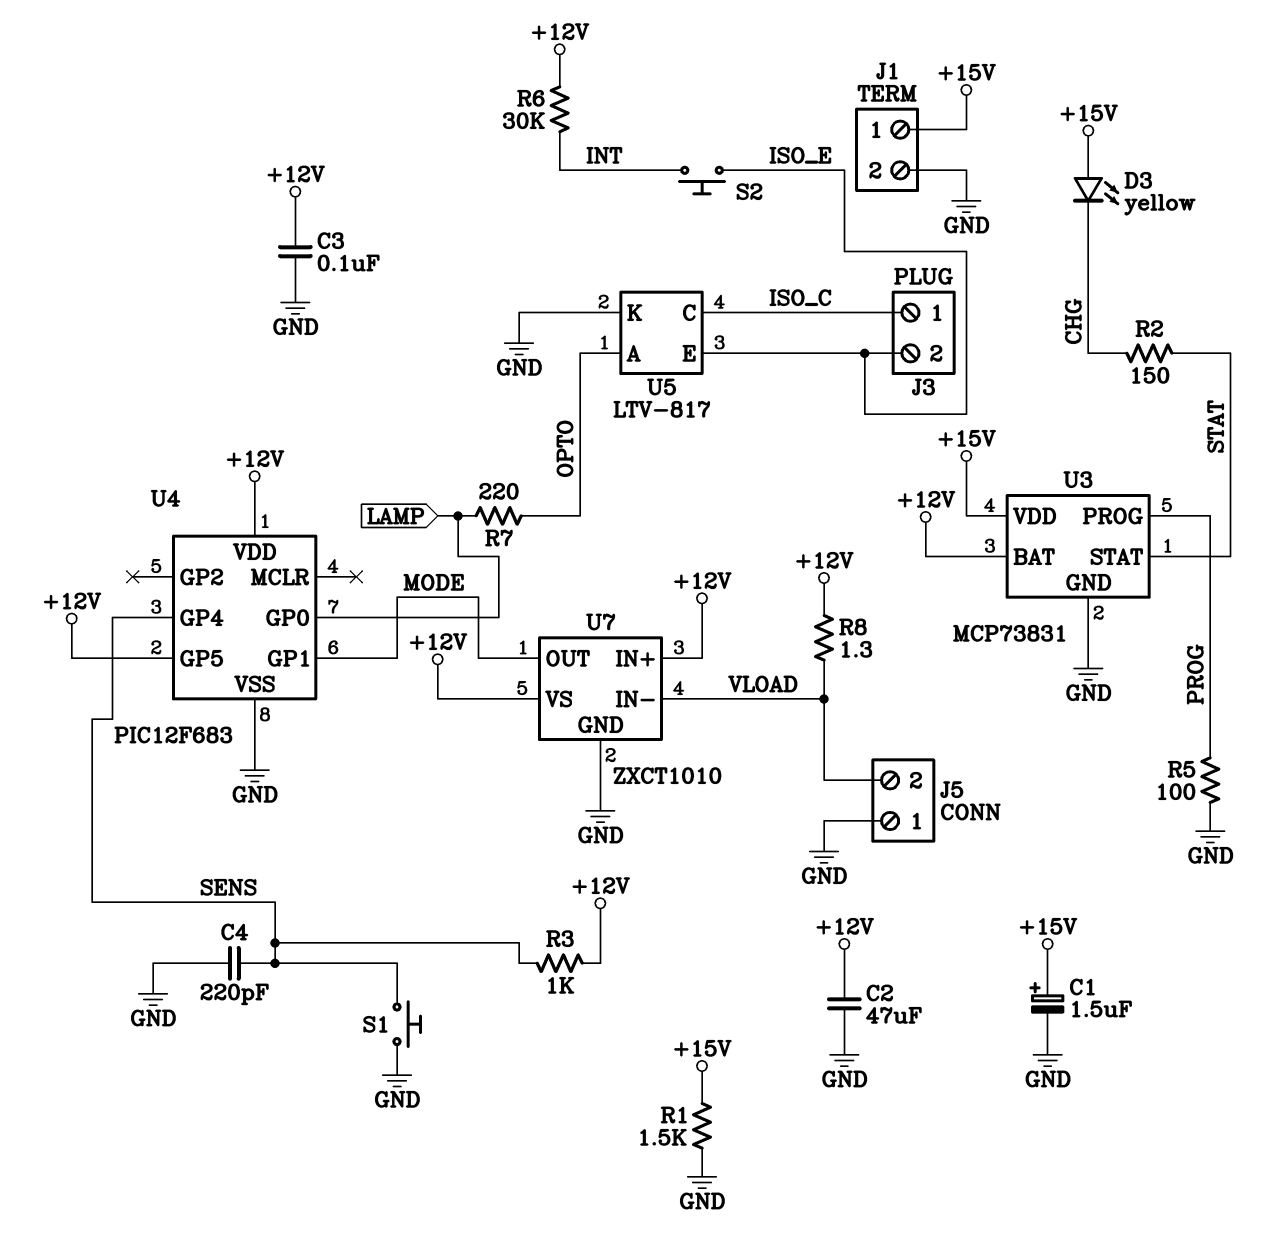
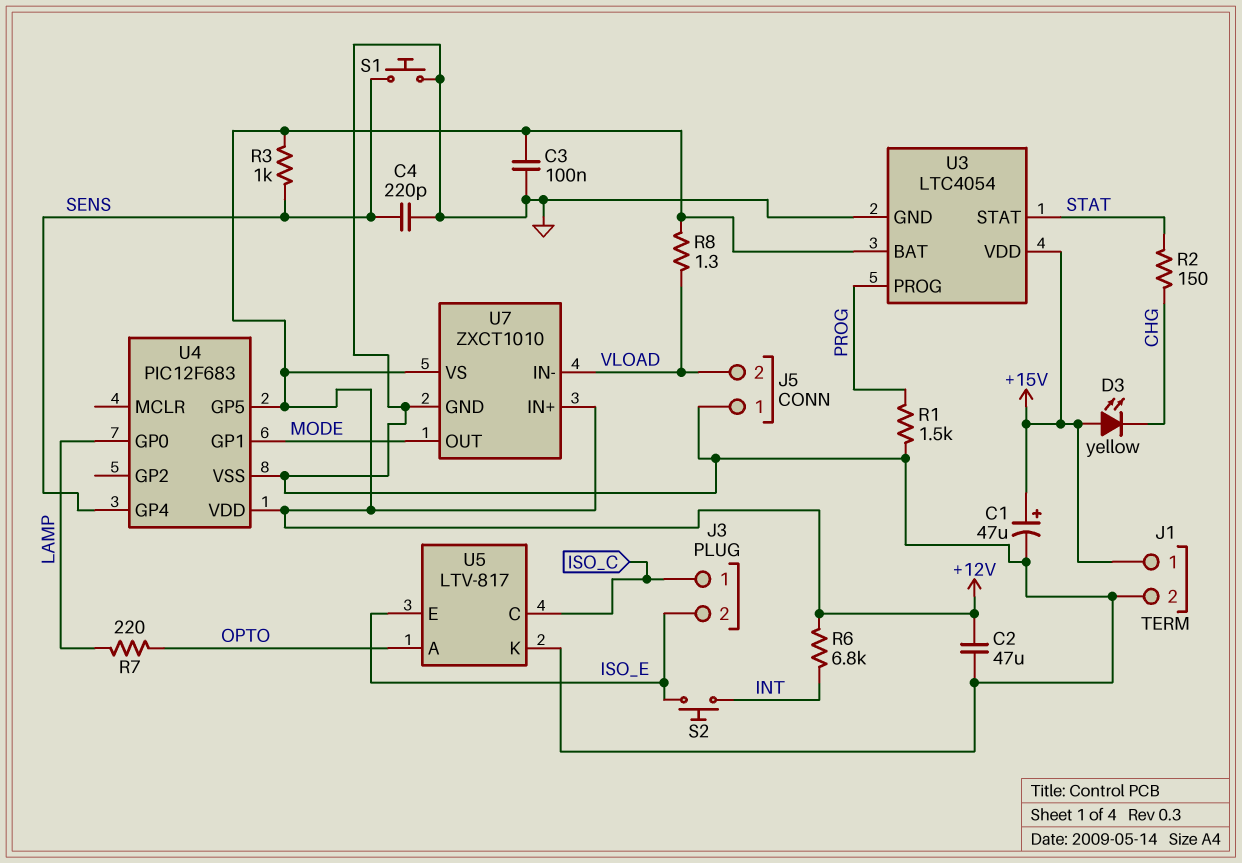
C1: 1.5uF (plus +15V, minus GND) -> 47uF (plus +15V, minus GND)
R1: 1.5k (+15V, GND) -> 1.5k (GND, PROG)
R5: 100 (GND, PROG) -> none
R6: 30k (+12V, INT) -> 6.8k (+12V, INT)
U3: MCP73831 -> LTC4054

